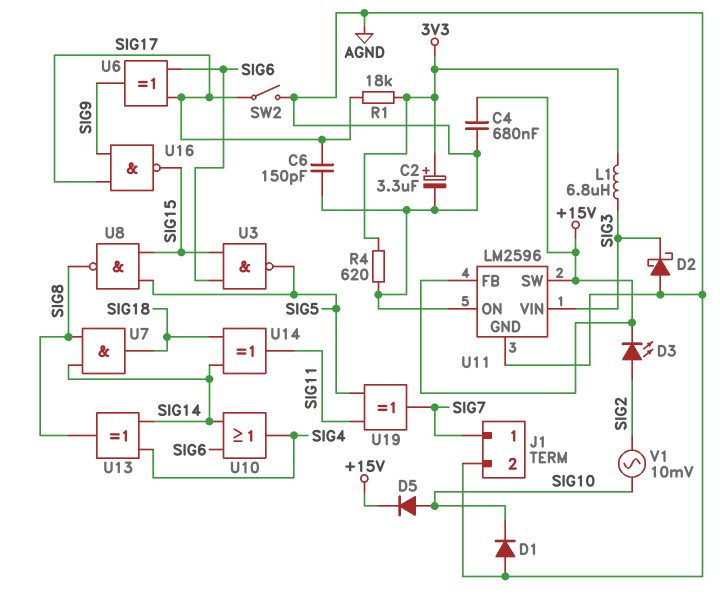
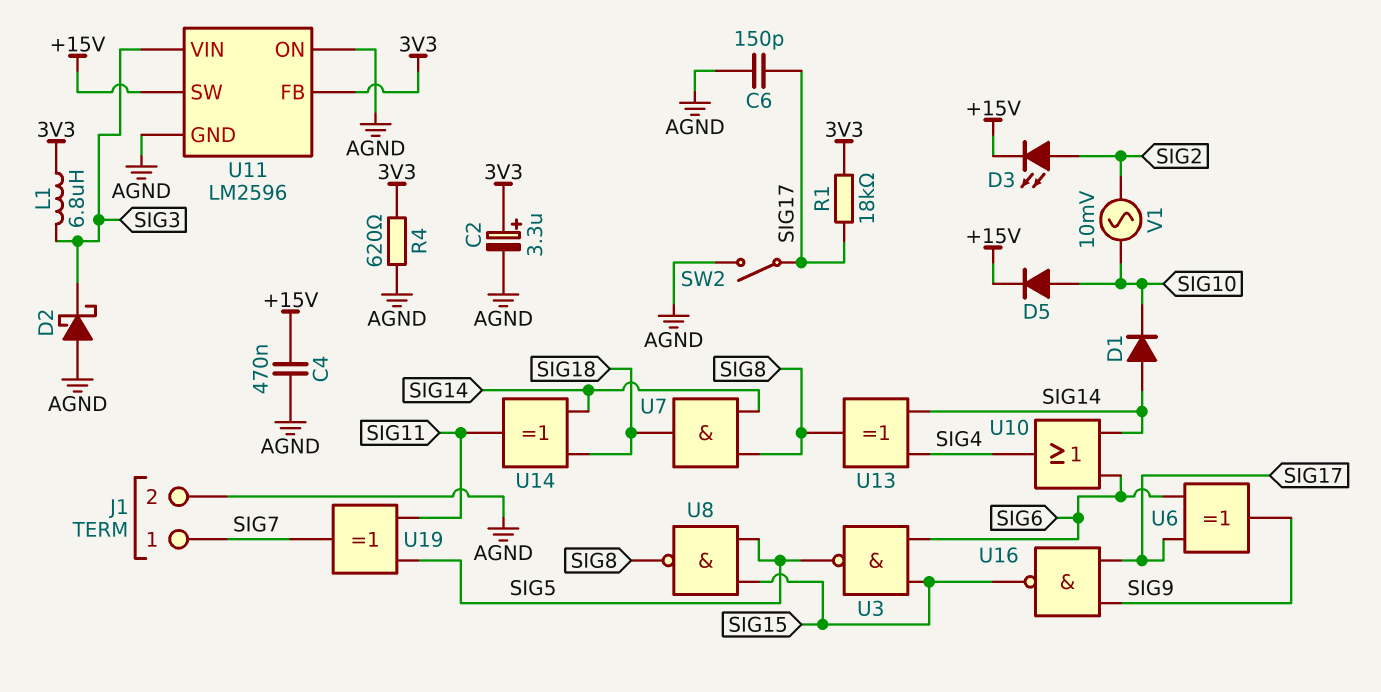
C4: 680nF (+15V, AGND) -> 470nF (+15V, AGND)
D1: diode (A AGND, K SIG10) -> diode (A SIG14, K SIG10)
U11 pin FB: +15V -> 3V3

